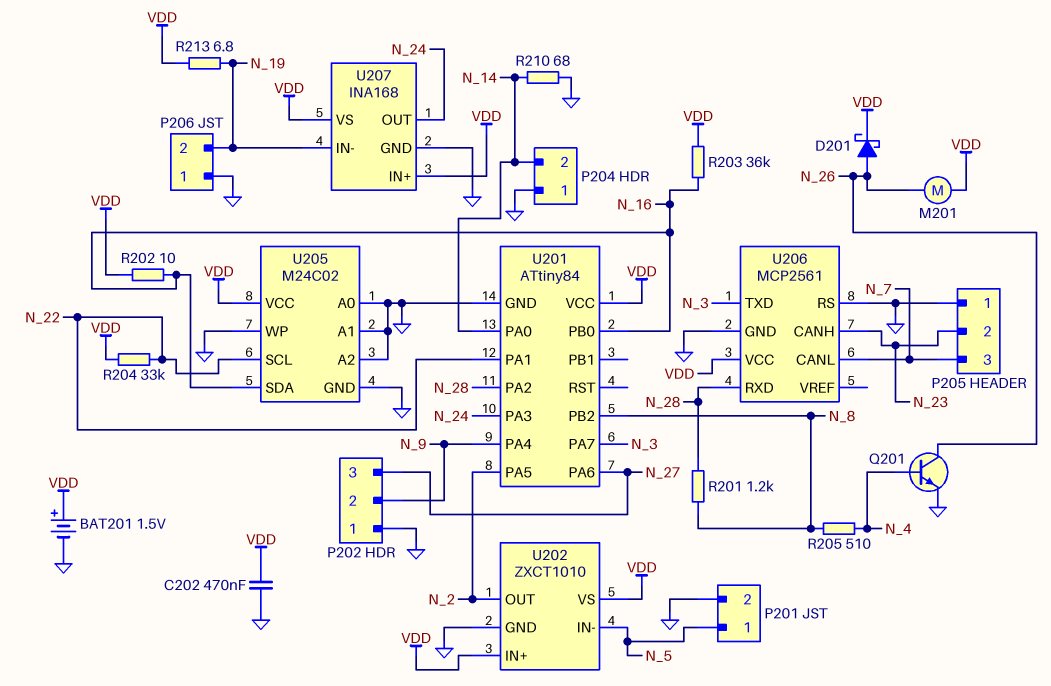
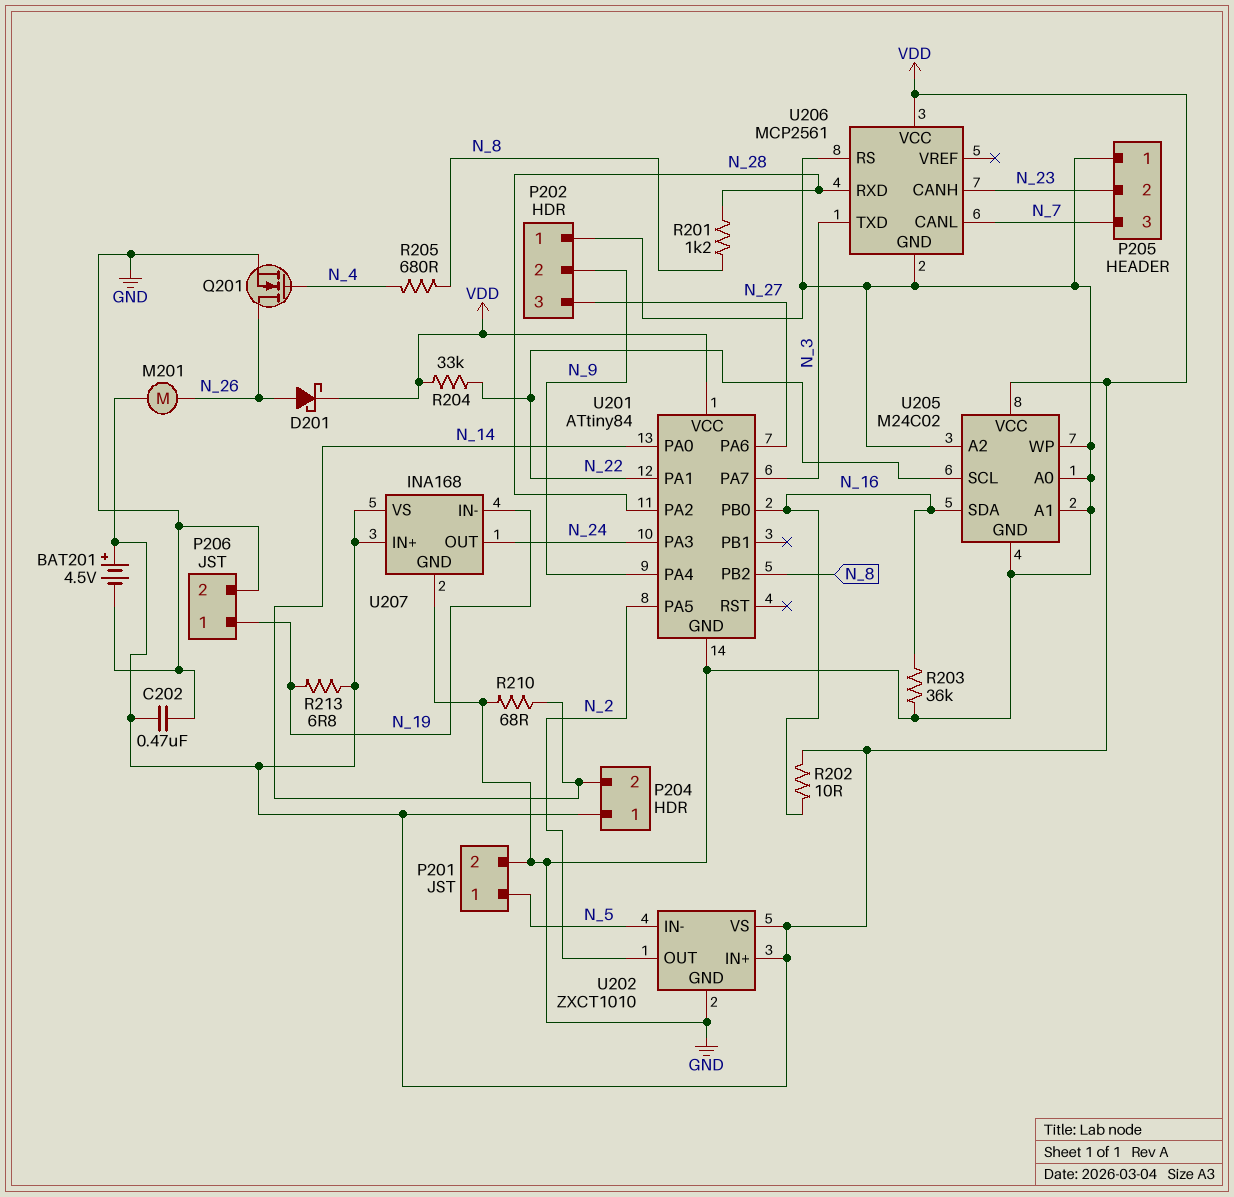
BAT201: 1.5V (plus VDD, minus GND) -> 4.5V (plus VDD, minus GND)
P204 pin 1: GND -> VDD
P206 pin 1: GND -> N_19
P206 pin 2: N_19 -> GND
Q201: NPN (B N_4, C N_26, E GND) -> NMOS (G N_4, D N_26, S GND)
R203: 36k (N_16, VDD) -> 36k (GND, N_16)
R205: 510 (N_4, N_8) -> 680 (N_4, N_8)

